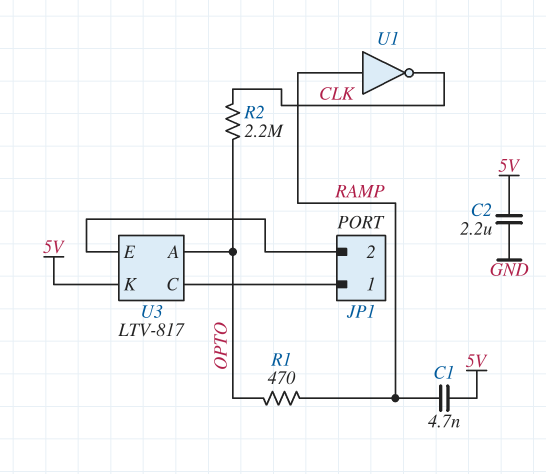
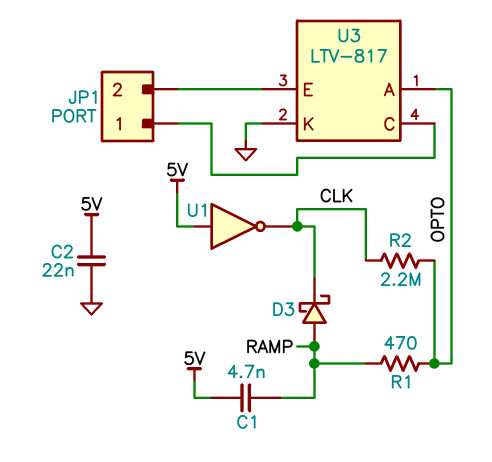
C2: 2.2uF (5V, GND) -> 22nF (5V, GND)
D3: none -> schottky (A RAMP, K CLK)
U1: NOT (in RAMP, out CLK) -> NOT (in 5V, out CLK)
U3 pin K: 5V -> GND

